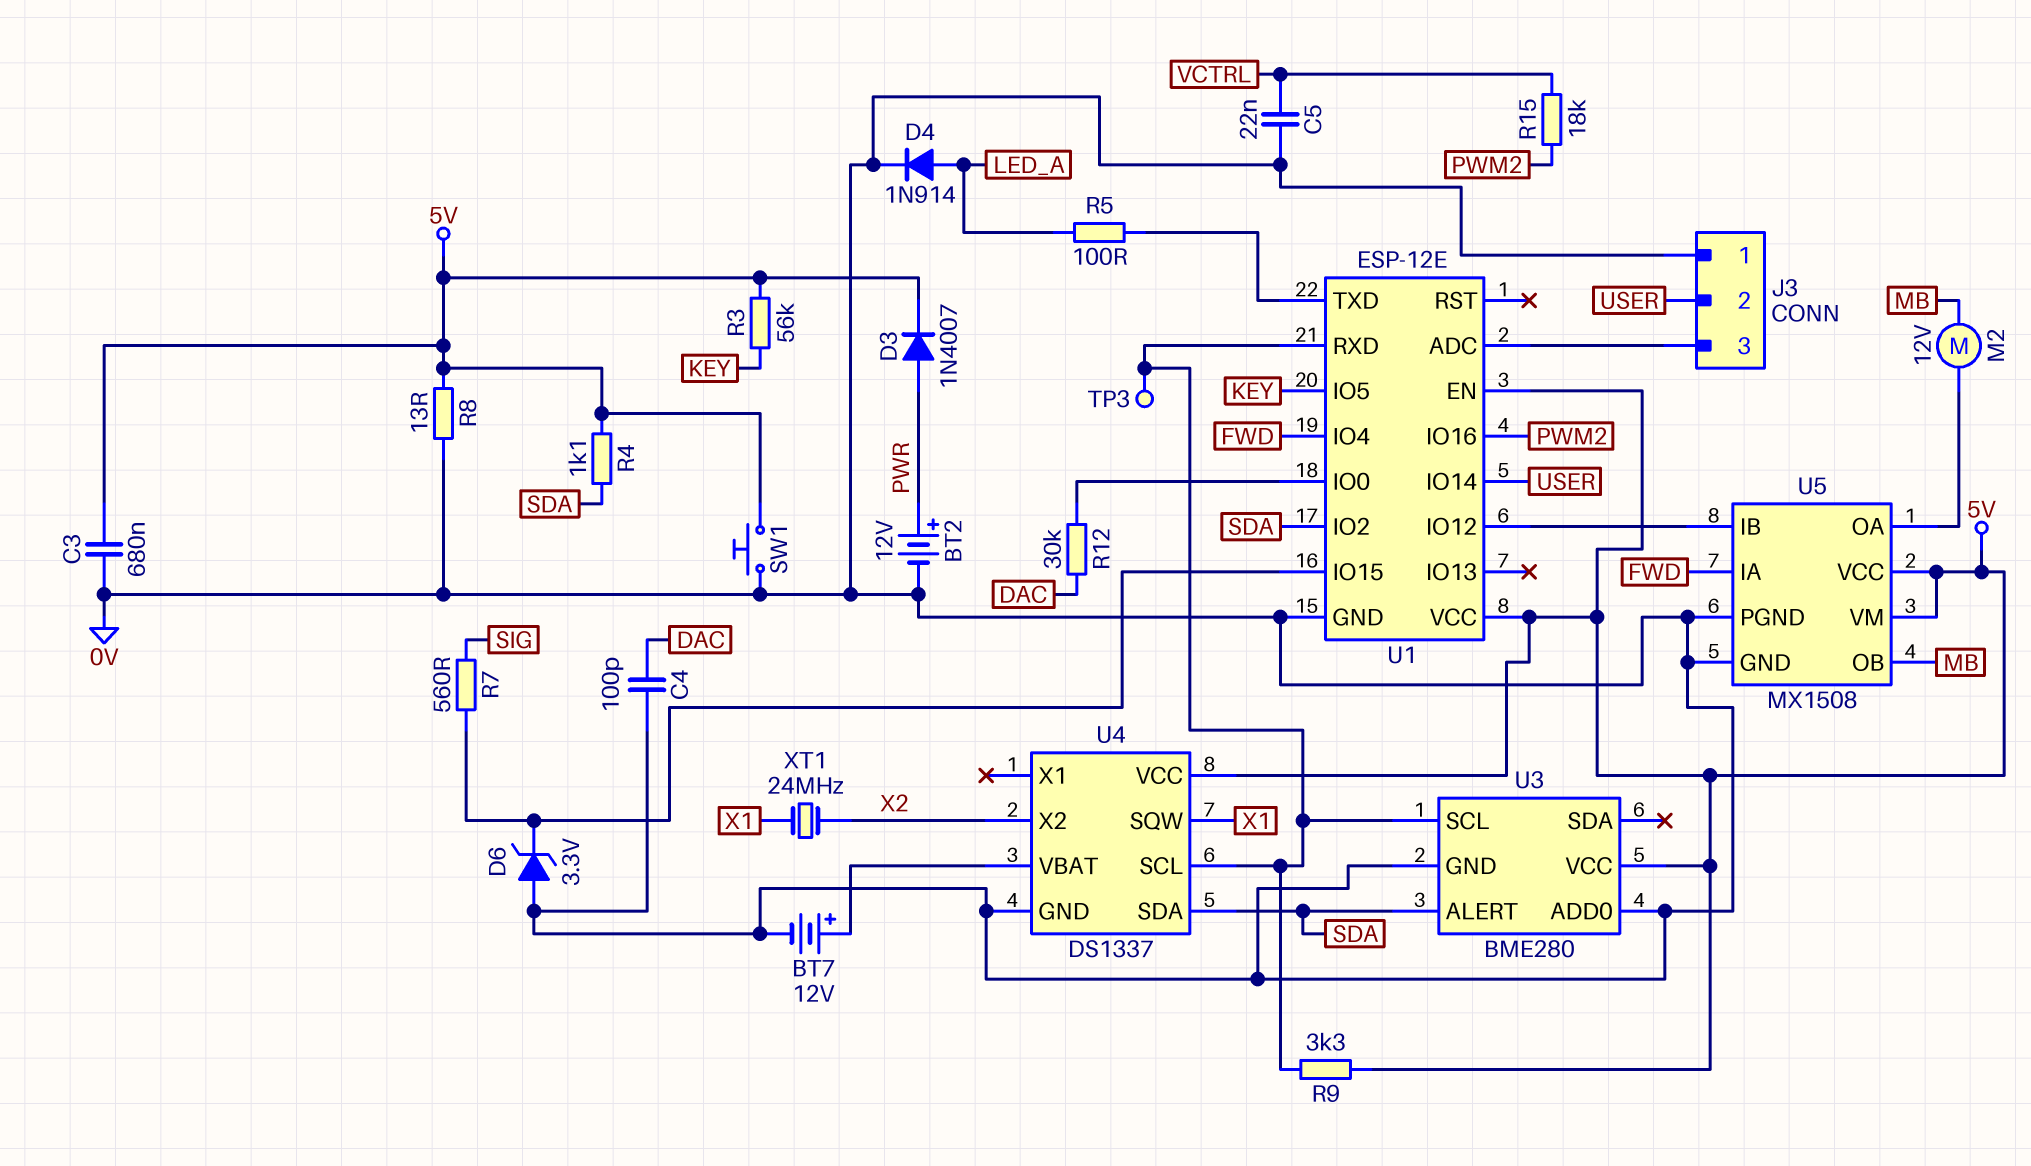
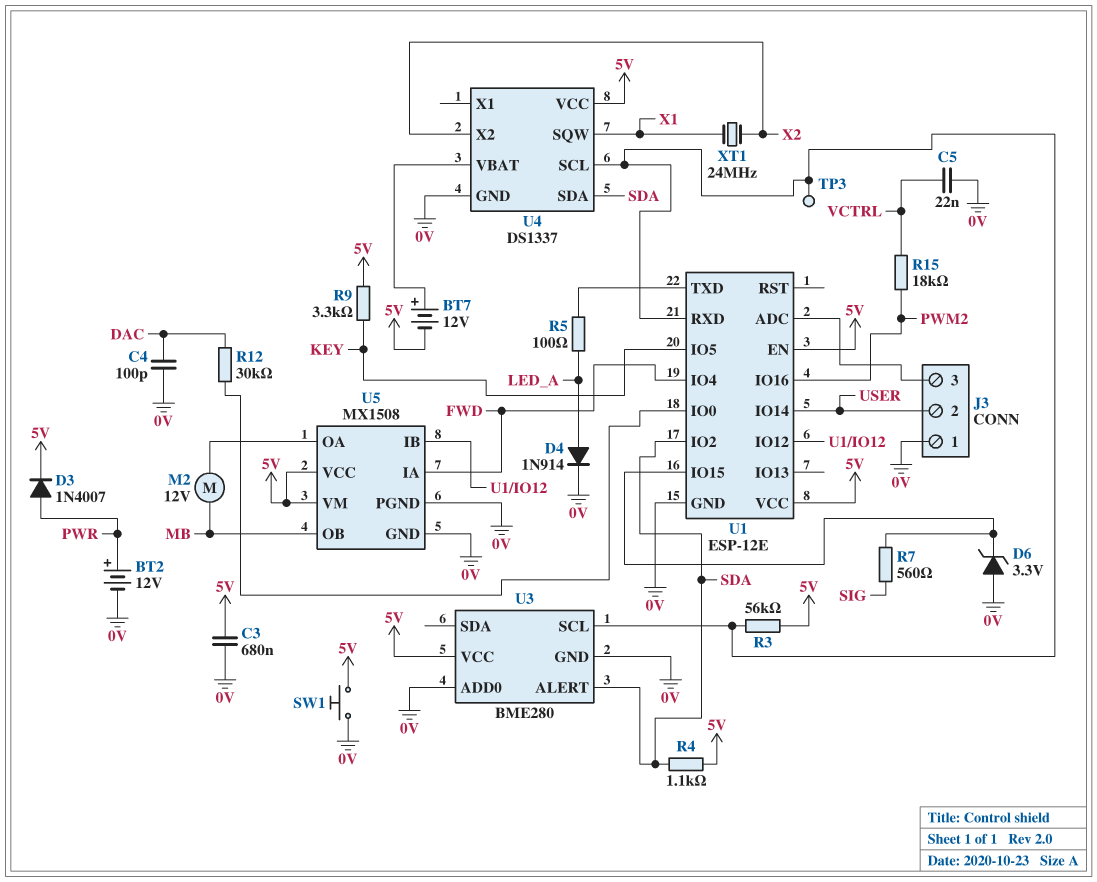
BT7: 12V (plus U4/VBAT, minus 0V) -> 12V (plus U4/VBAT, minus 5V)
R3: 56k (5V, KEY) -> 56k (5V, U1/RXD)
R8: 13 (0V, 5V) -> none
R9: 3.3k (5V, U1/RXD) -> 3.3k (5V, KEY)

